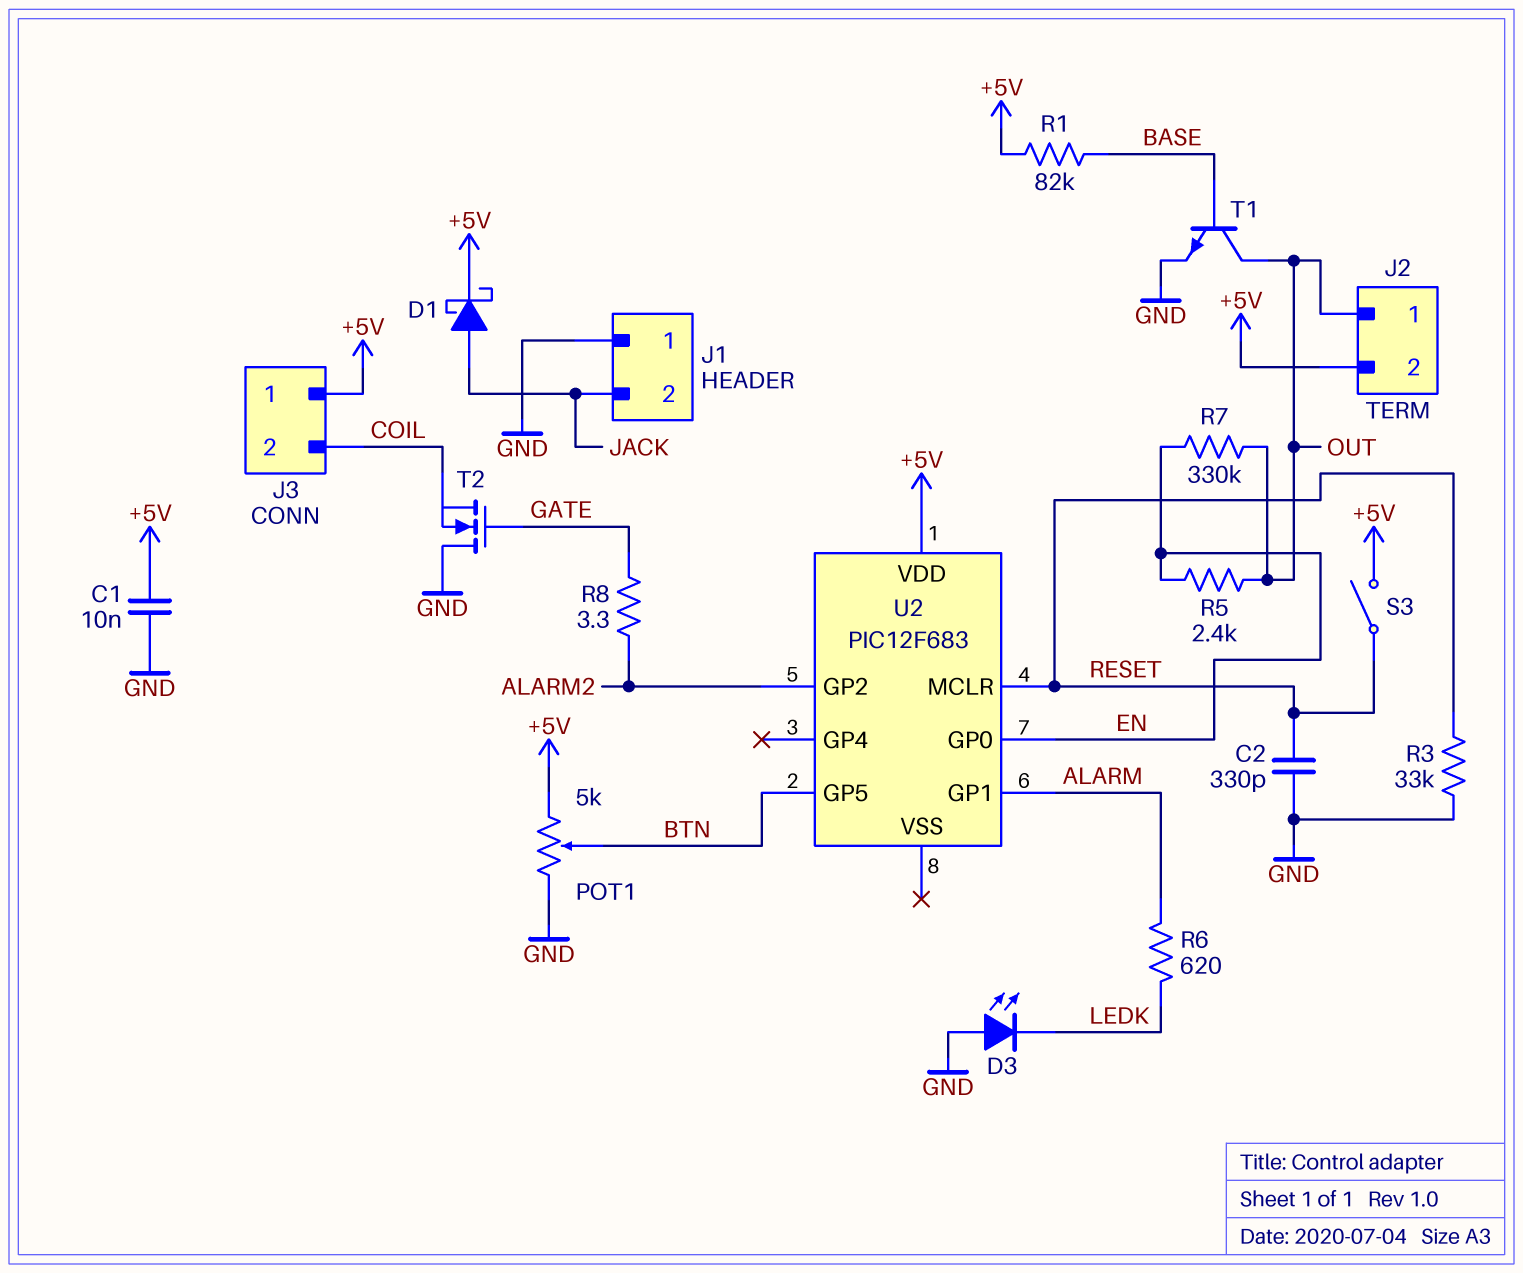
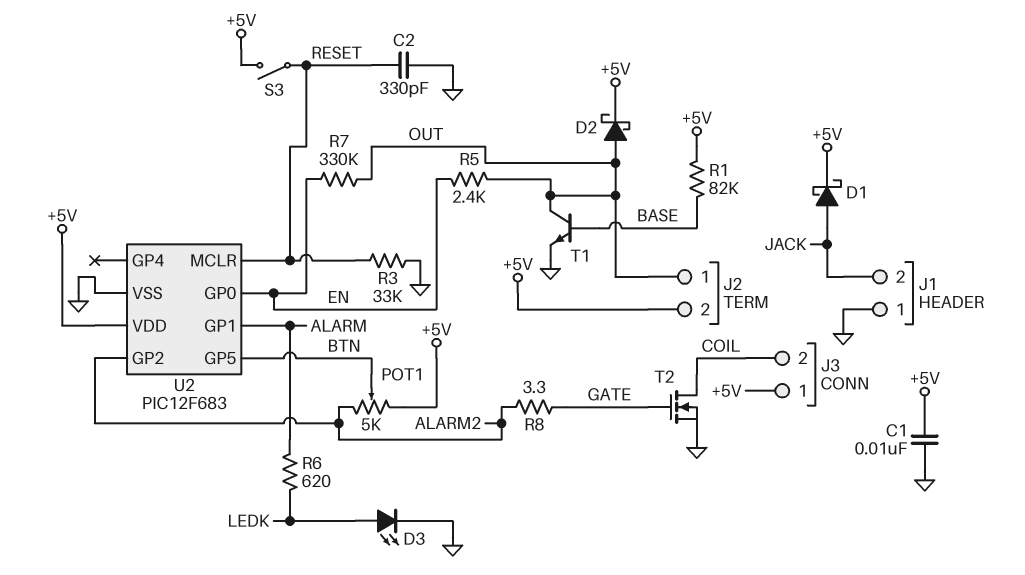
D2: none -> schottky (A OUT, K +5V)
D3: LED (A GND, K LEDK) -> LED (A LEDK, K GND)
POT1: 5k (+5V, GND, wiper BTN) -> 5k (+5V, ALARM2, wiper BTN)
T2: NMOS (G GATE, D GND, S COIL) -> NMOS (G GATE, D COIL, S GND)
U2 pin VSS: none -> GND

